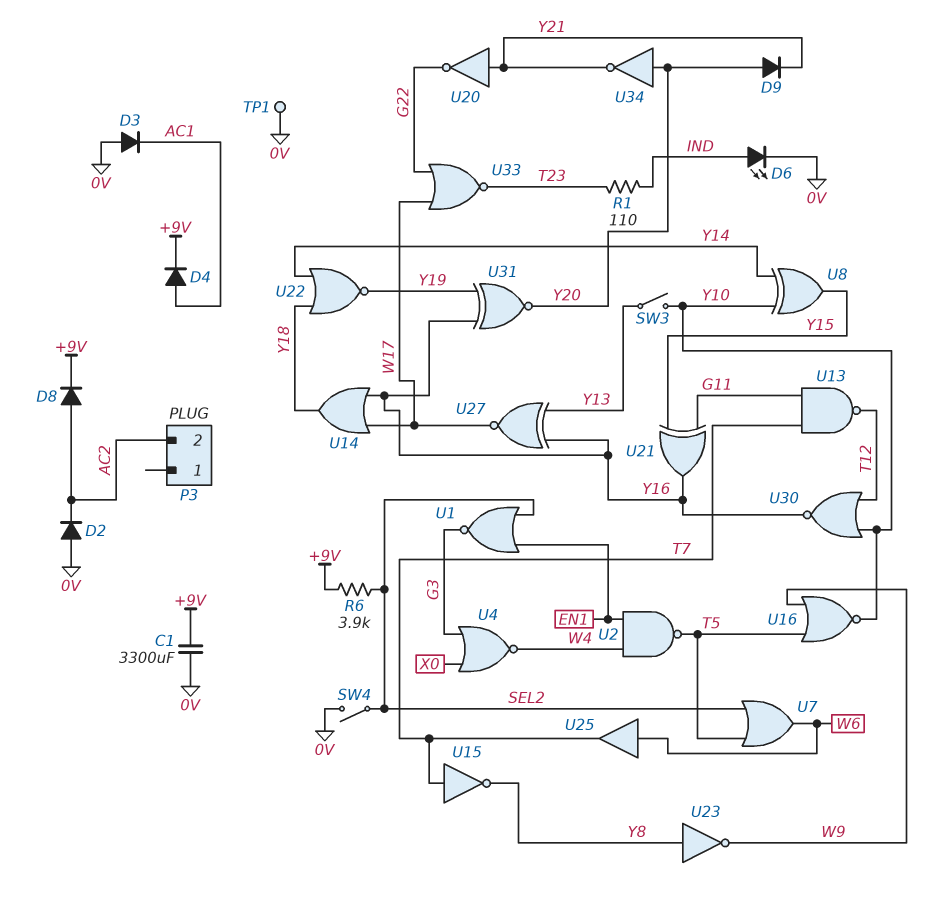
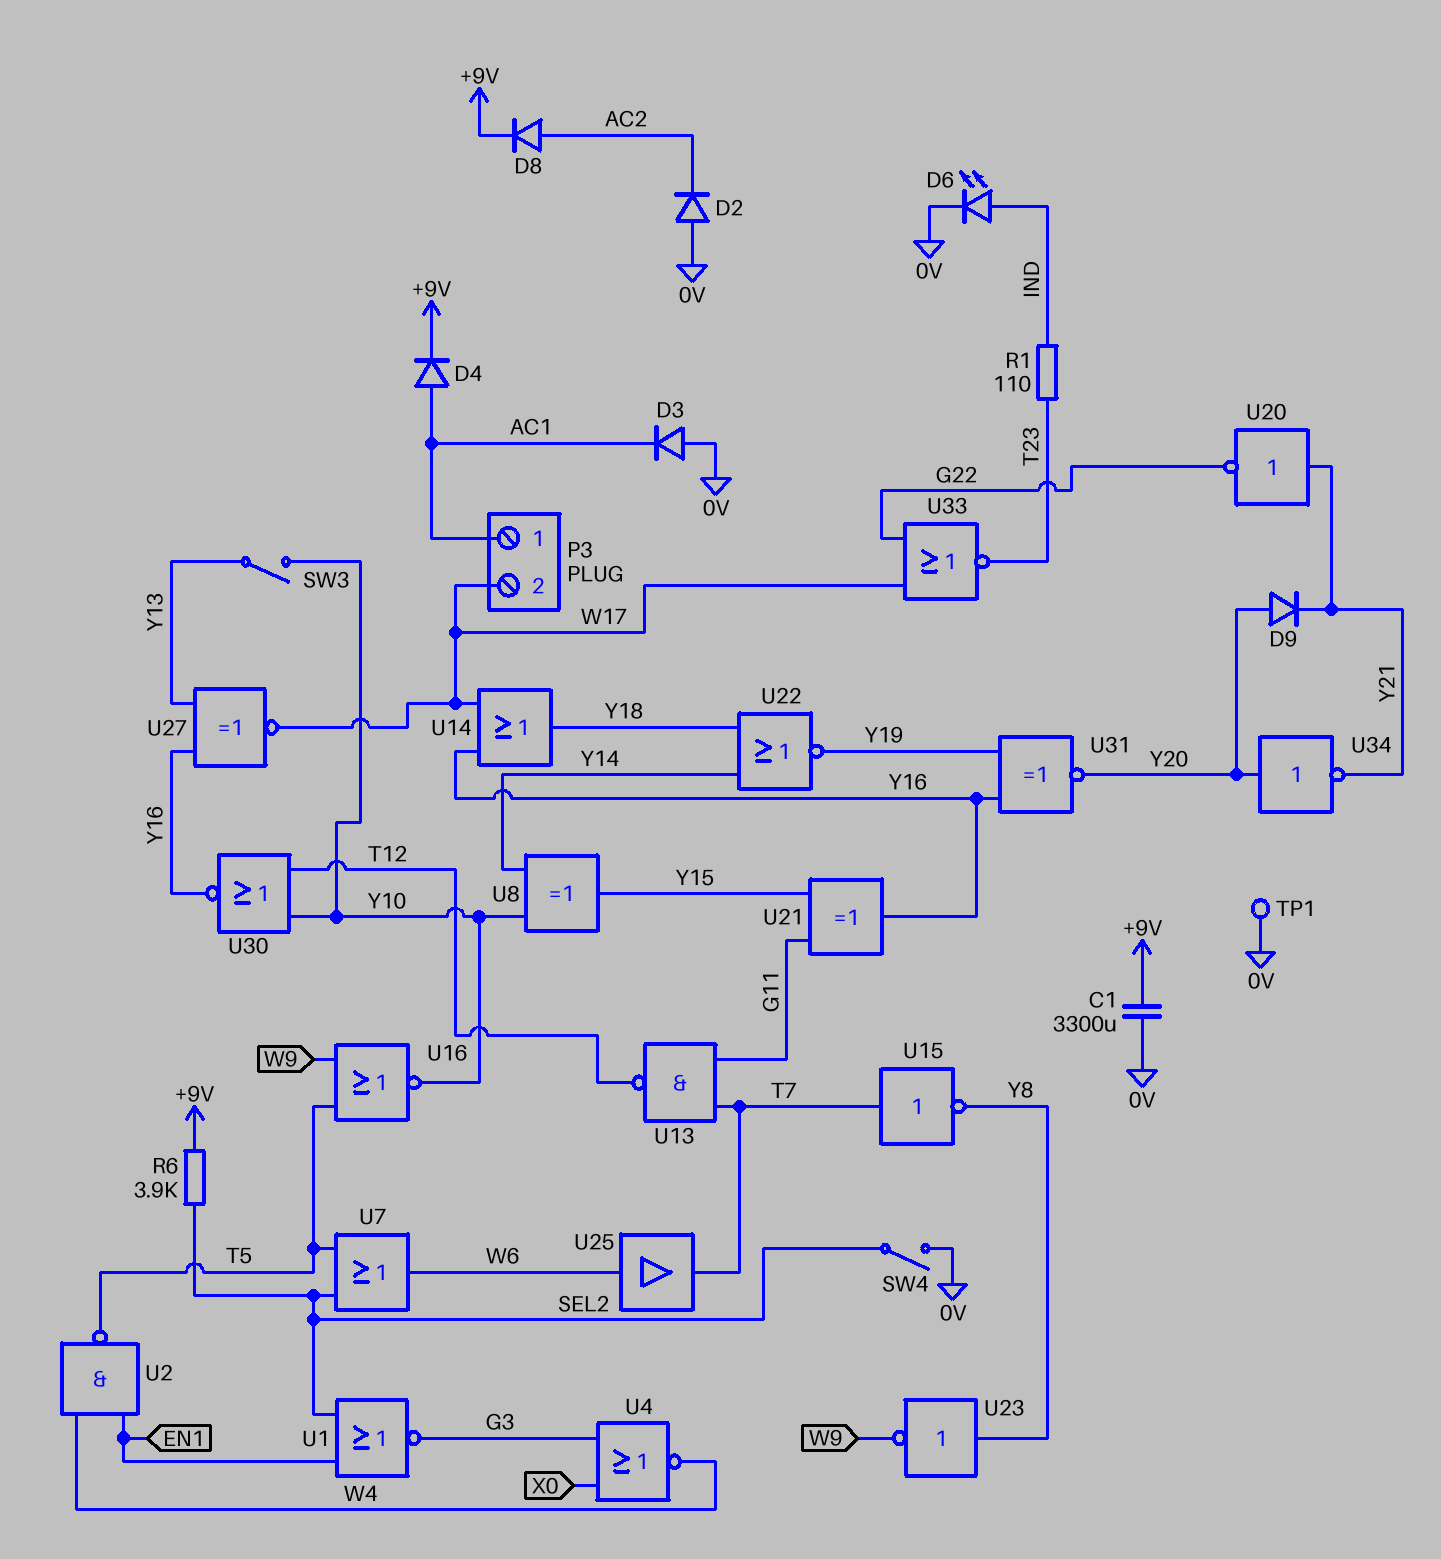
P3 pin 1: none -> AC1
P3 pin 2: AC2 -> W17

